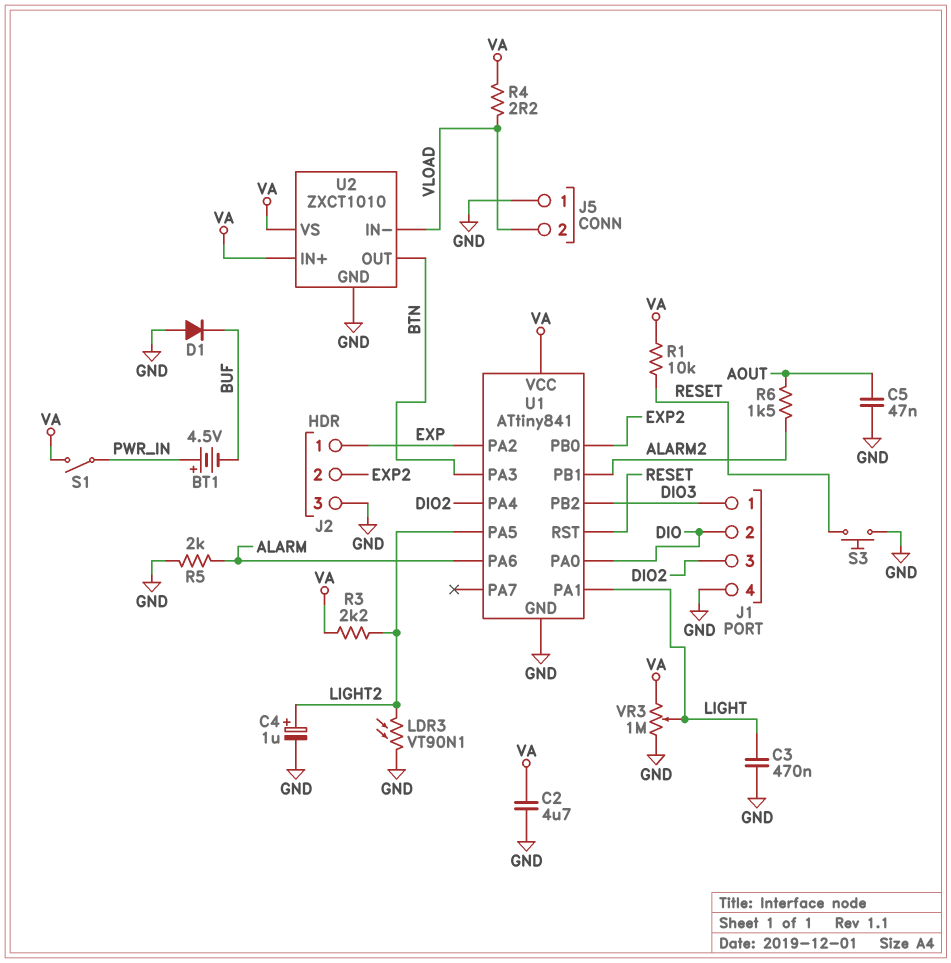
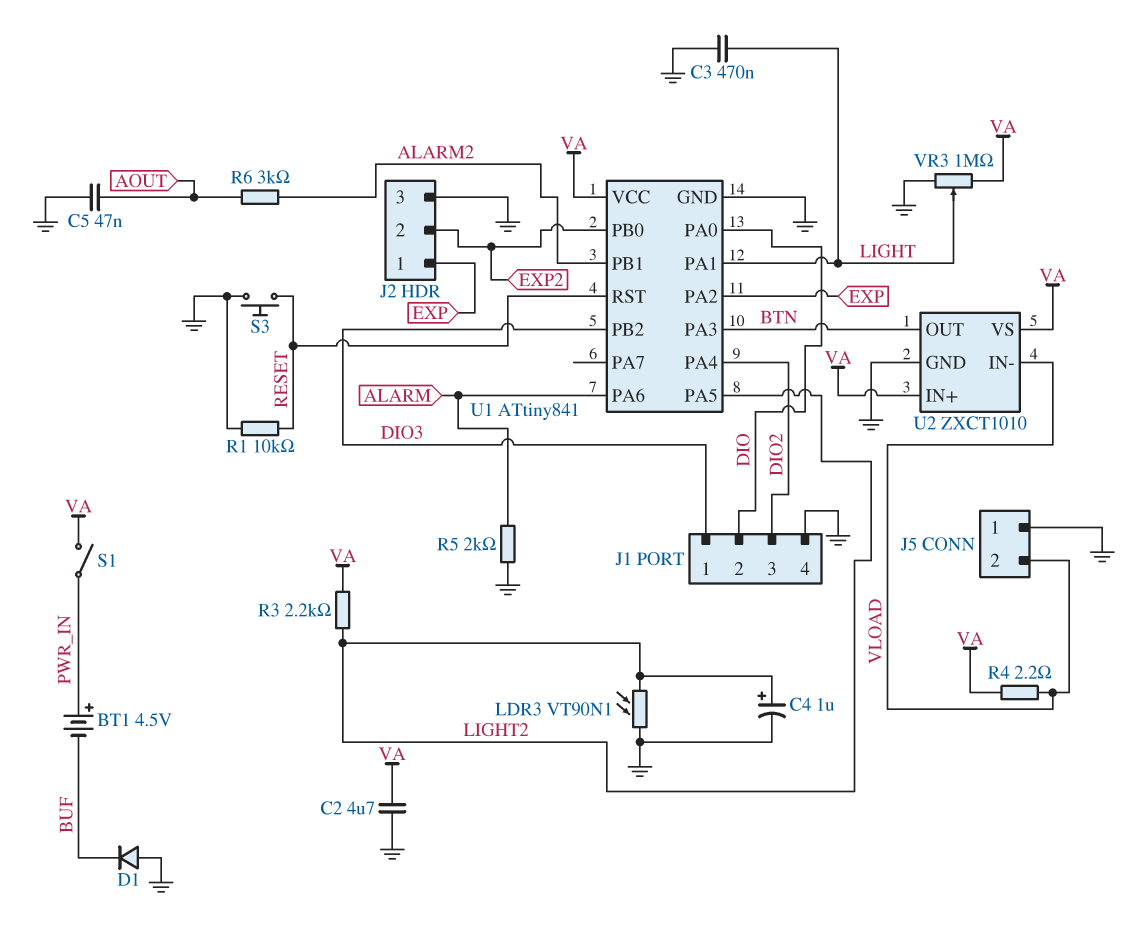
R1: 10k (RESET, VA) -> 10k (GND, RESET)
R6: 1.5k (ALARM2, AOUT) -> 3k (ALARM2, AOUT)

